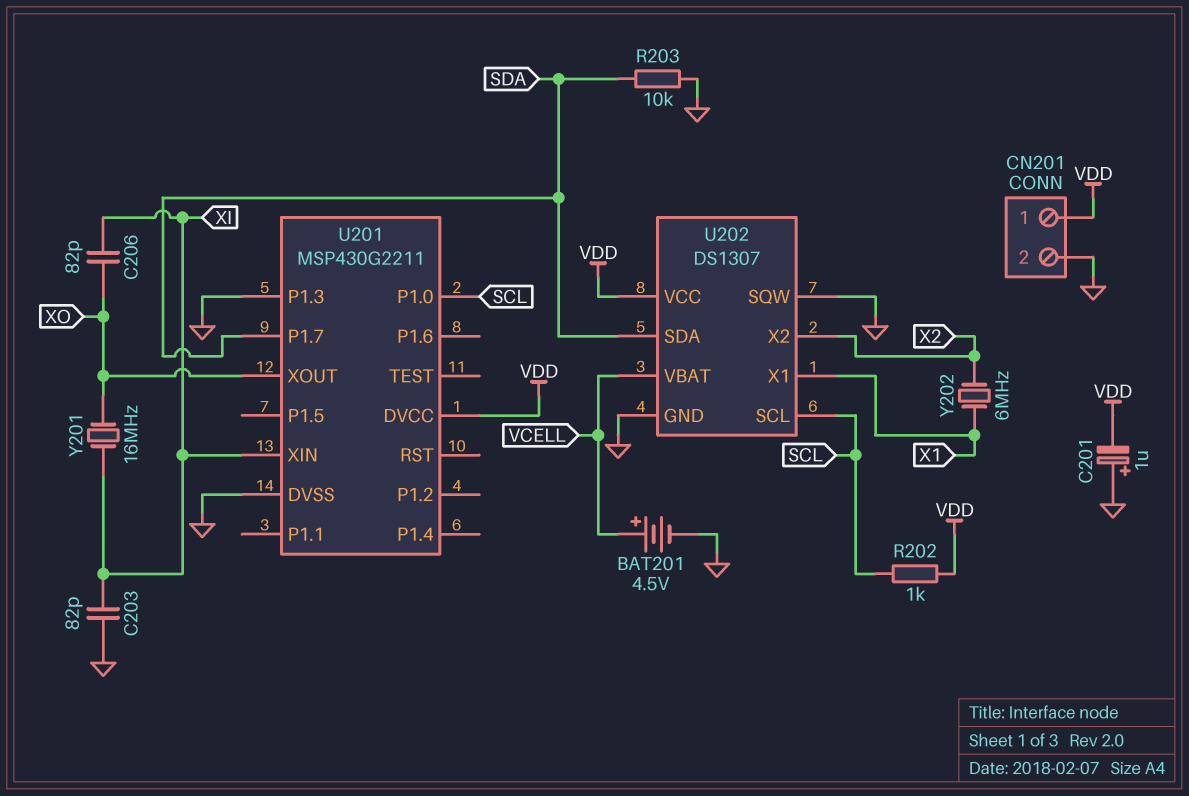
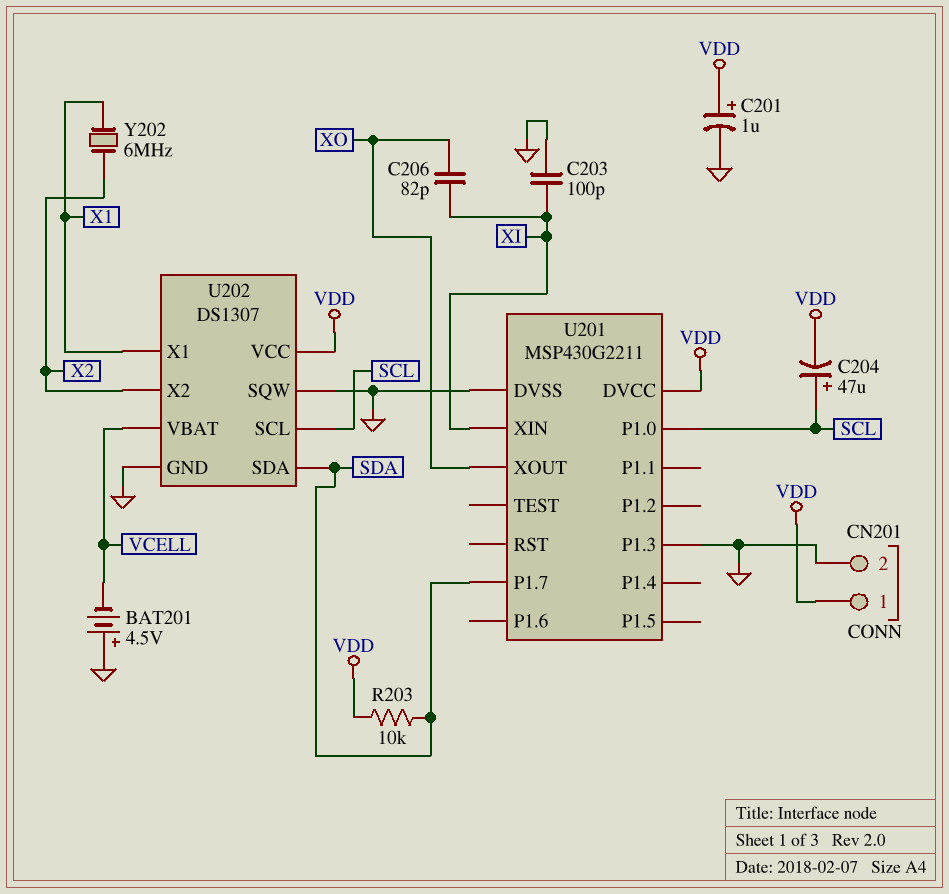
BAT201: 4.5V (plus VCELL, minus GND) -> 4.5V (plus GND, minus VCELL)
C201: 1uF (plus GND, minus VDD) -> 1uF (plus VDD, minus GND)
C203: 82pF (GND, XI) -> 100pF (GND, XI)
C204: none -> 47uF (plus SCL, minus VDD)
R202: 1k (SCL, VDD) -> none
R203: 10k (GND, SDA) -> 10k (SDA, VDD)
Y201: 16MHz (XI, XO) -> none

